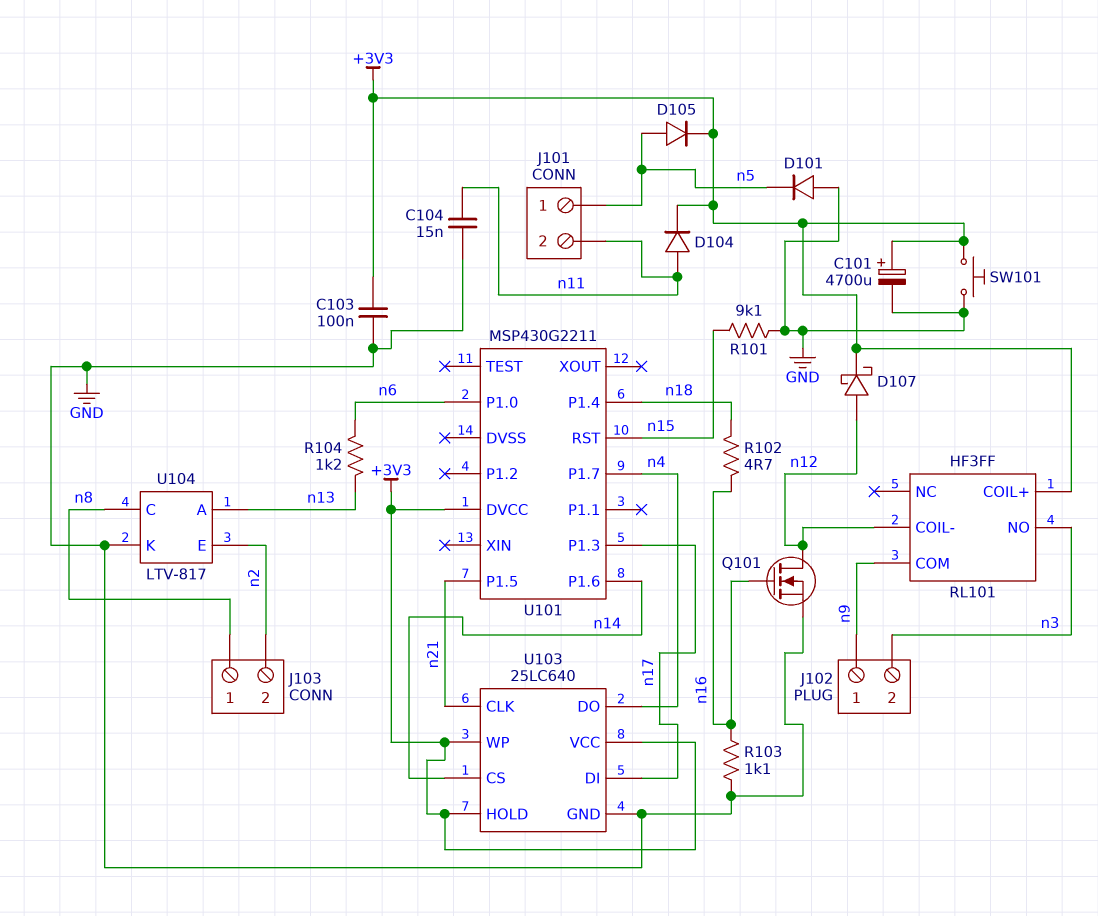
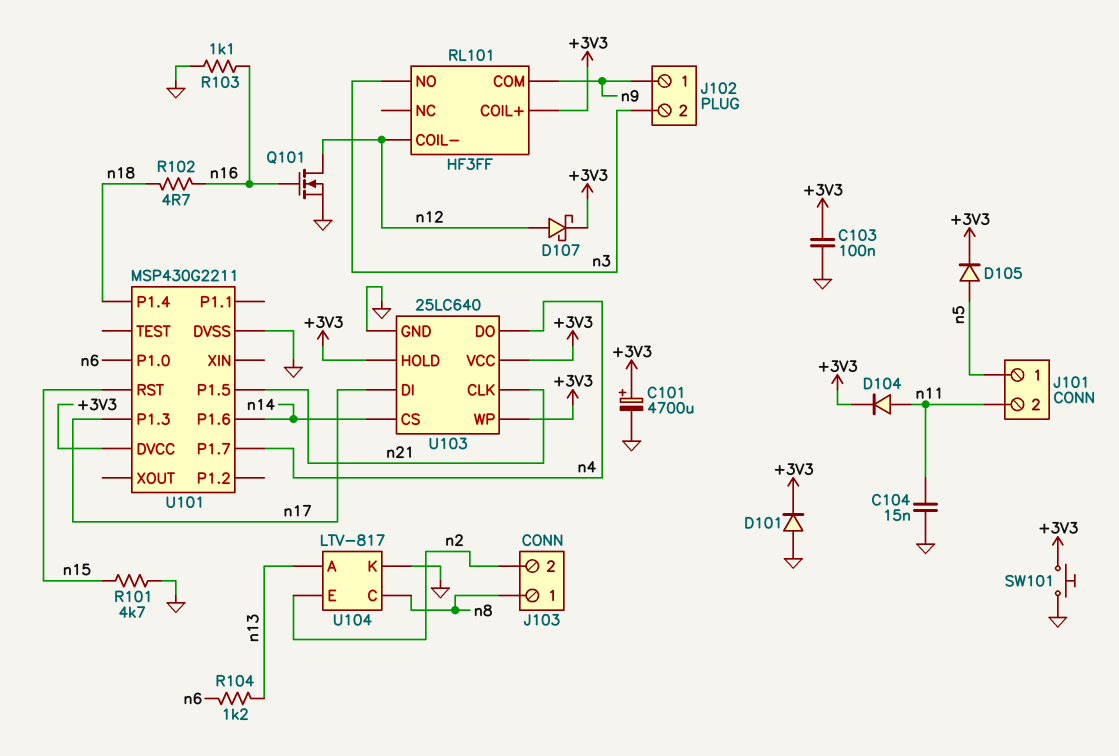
D101: diode (A GND, K n5) -> diode (A GND, K +3V3)
R101: 9.1k (GND, n15) -> 4.7k (GND, n15)
U101 pin DVSS: none -> GND

